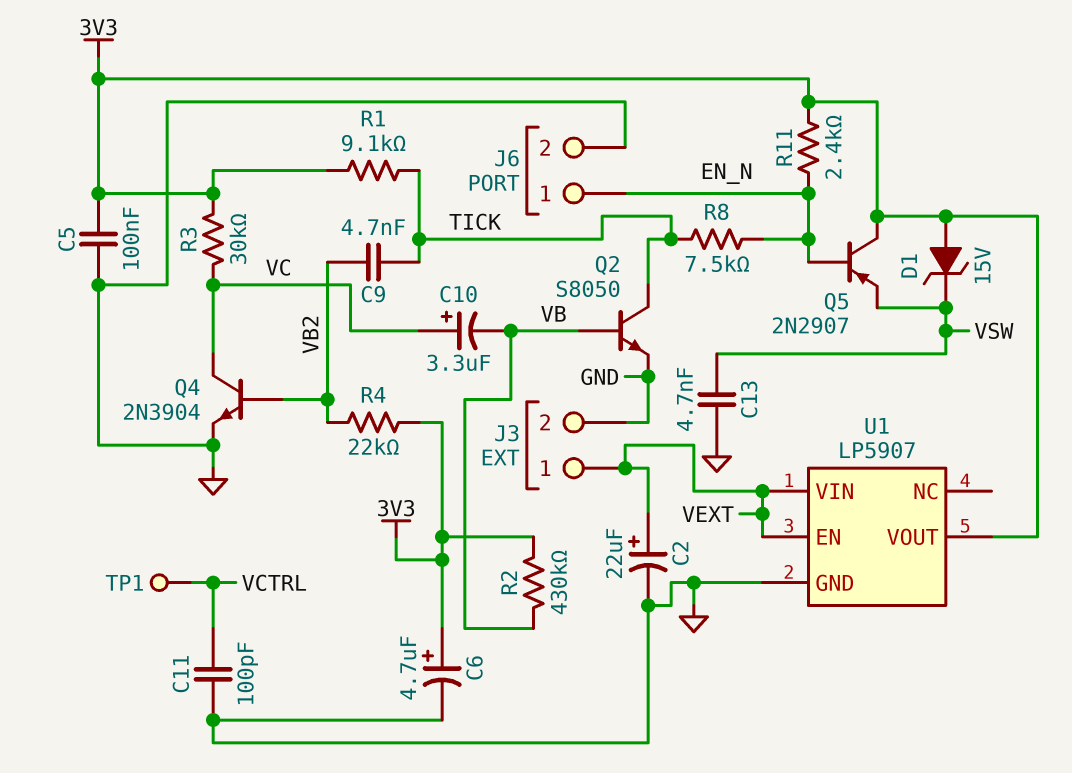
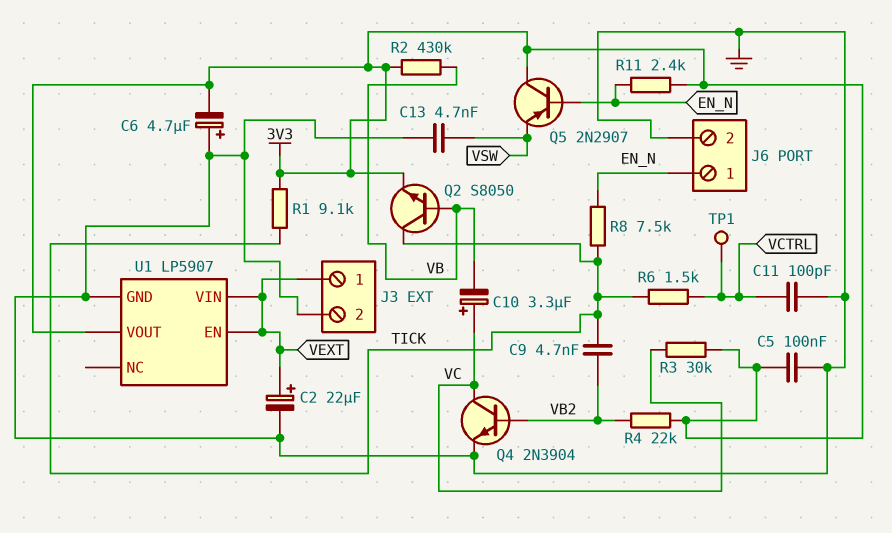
C6: 4.7uF (plus 3V3, minus GND) -> 4.7uF (plus GND, minus 3V3)
D1: zener 15V (A 3V3, K VSW) -> none
Q2: NPN S8050 (B VB, C TICK, E GND) -> NPN S8050 (B VB, C TICK, E 3V3)
R6: none -> 1.5k (TICK, VCTRL)

